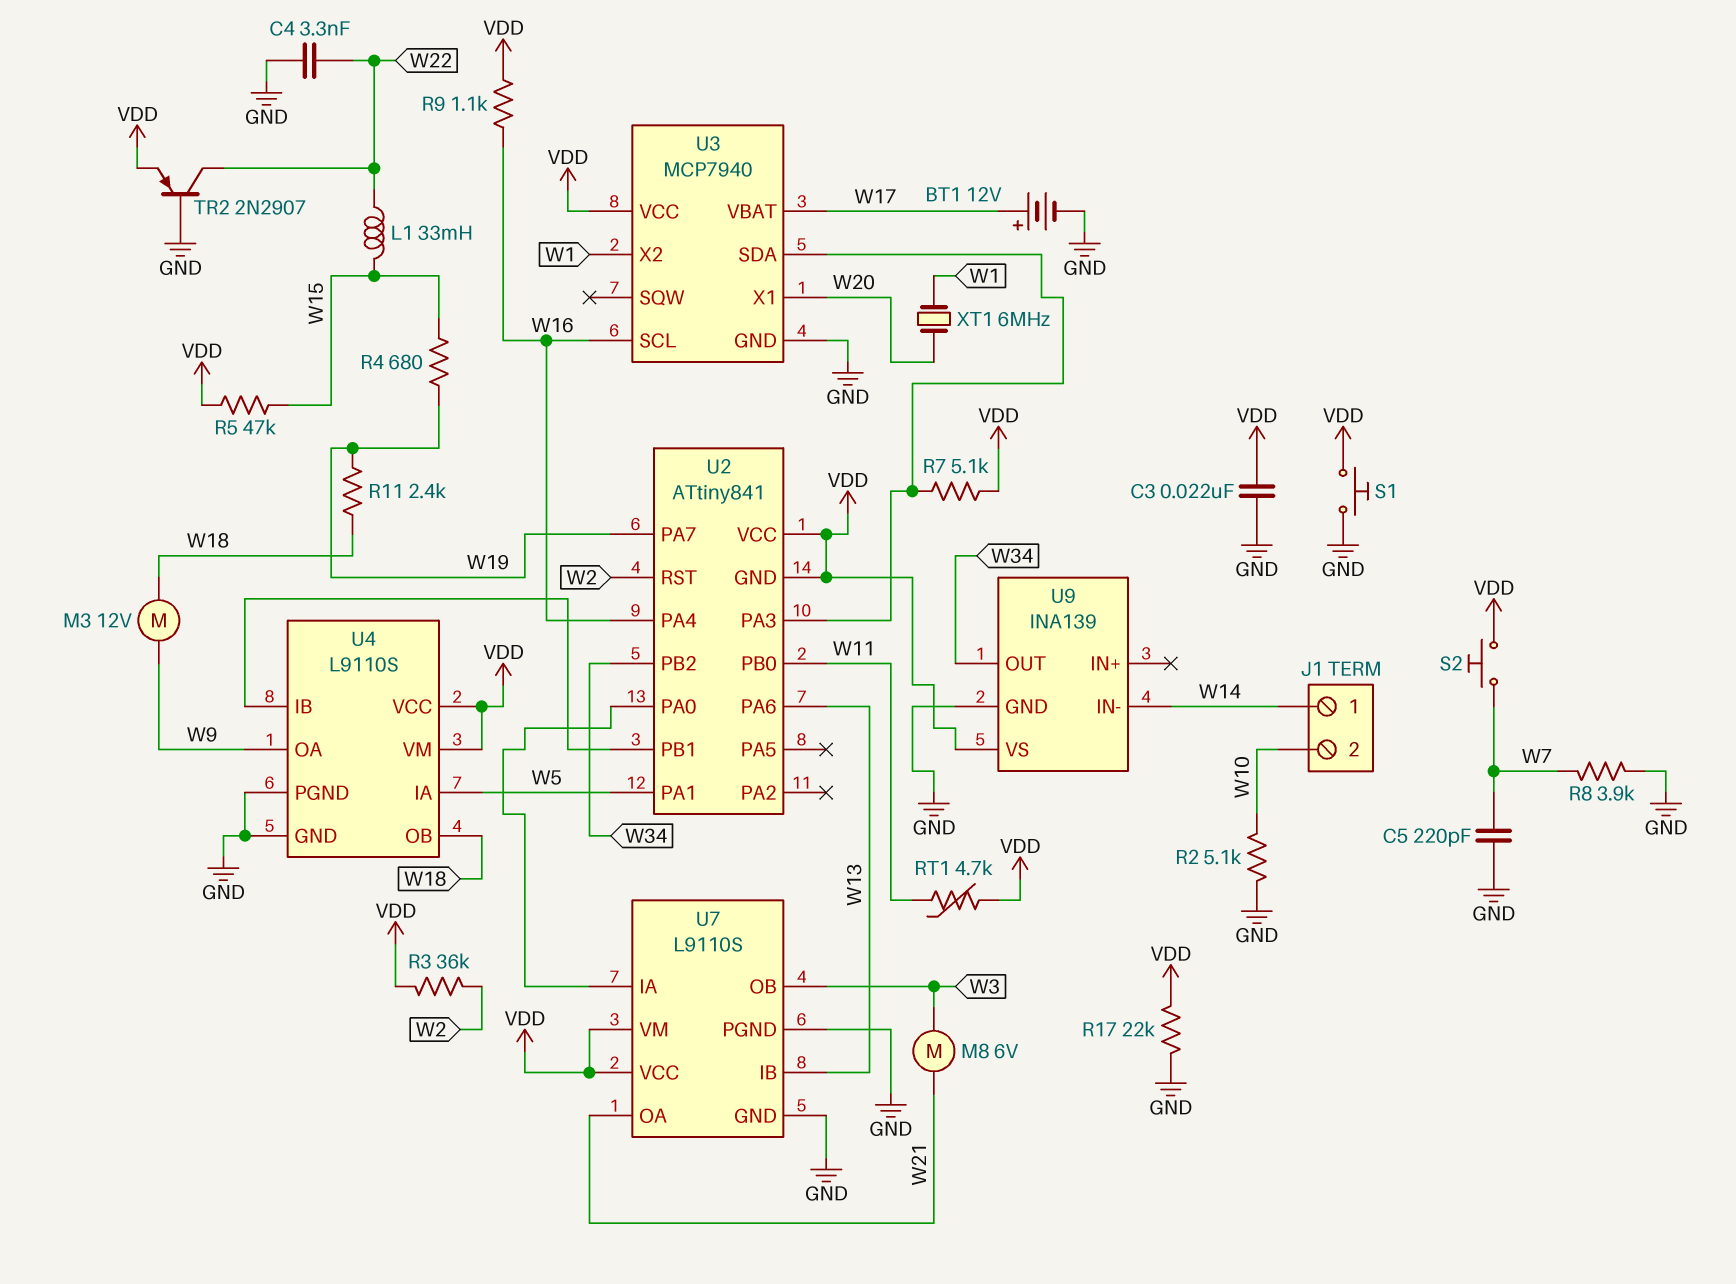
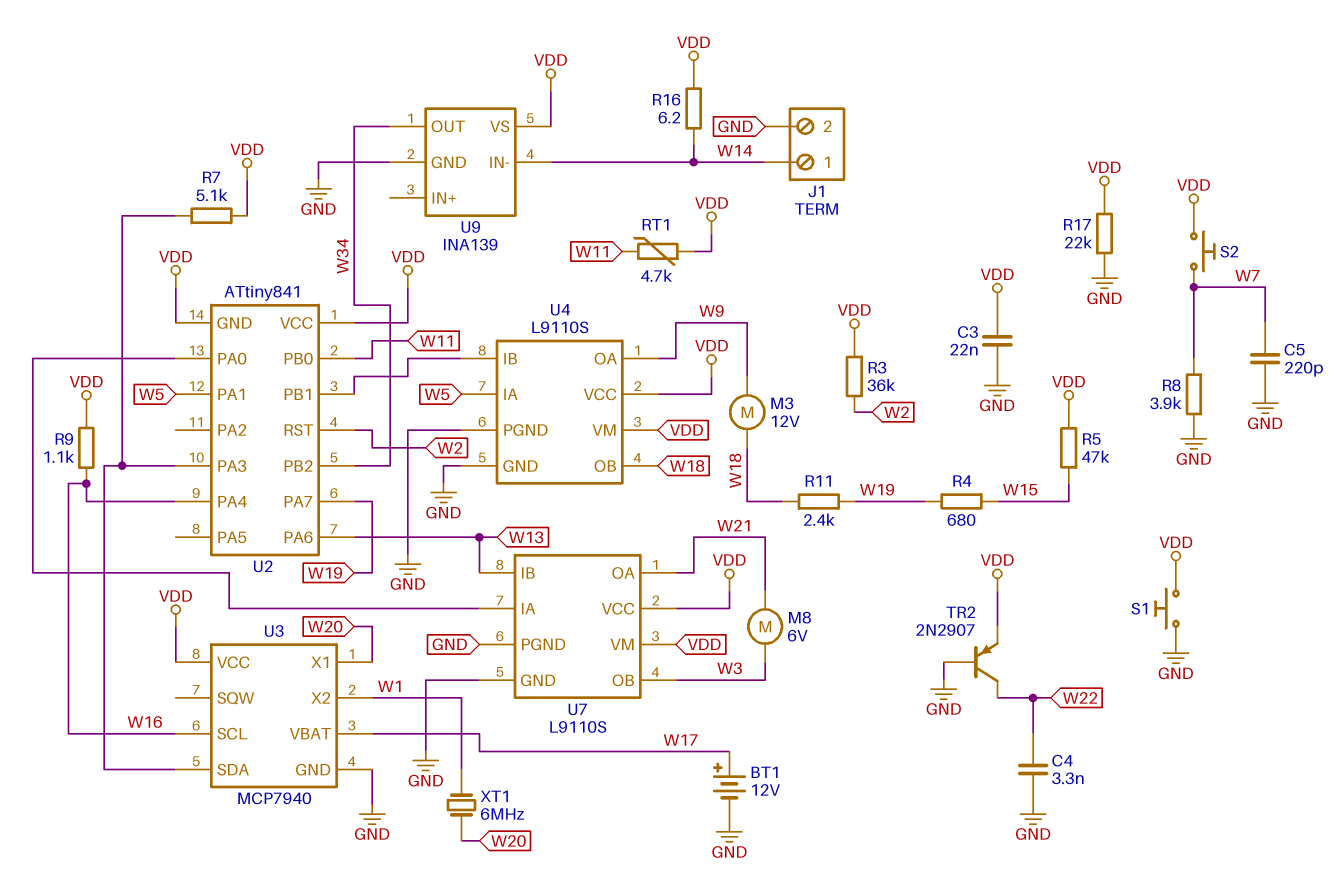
J1 pin 2: W10 -> GND
L1: 33mH (W15, W22) -> none
R2: 5.1k (GND, W10) -> none
R16: none -> 6.2 (VDD, W14)

